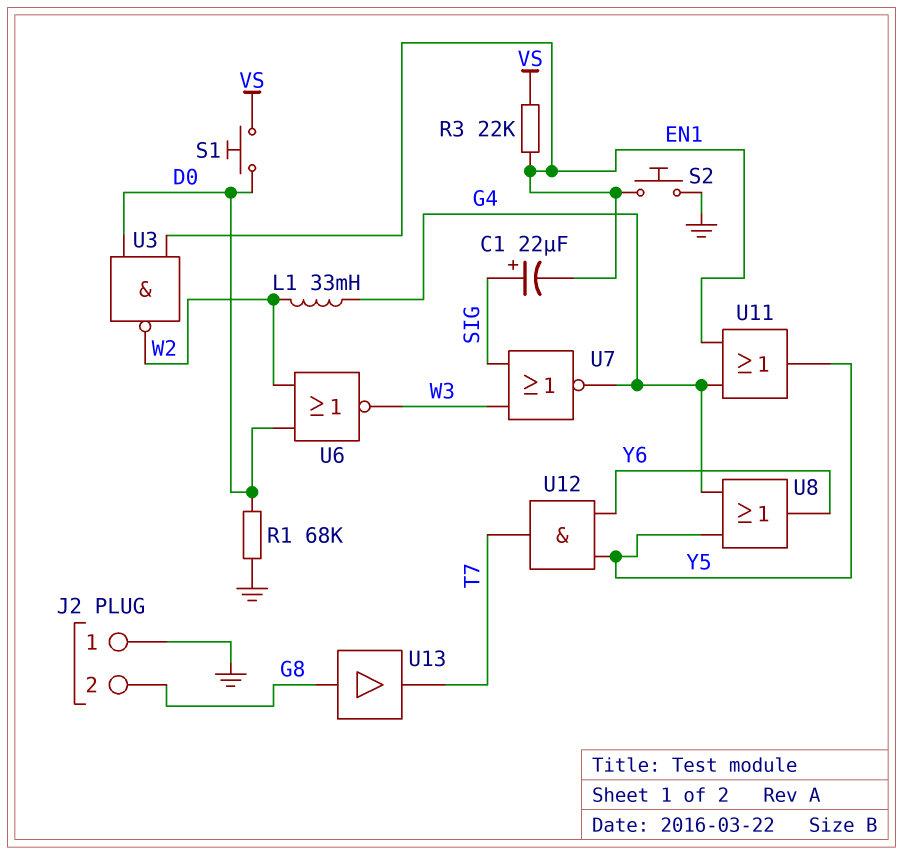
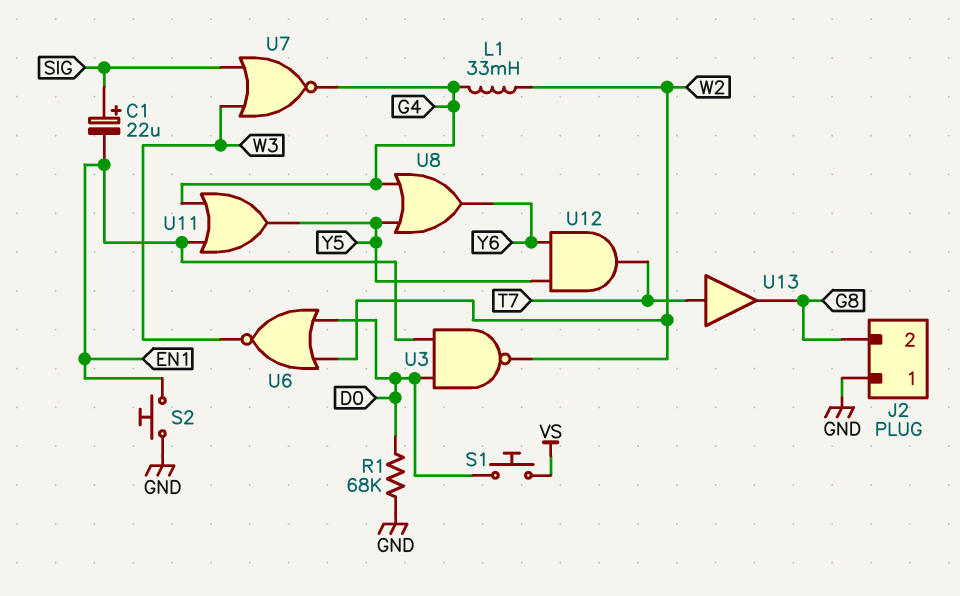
R3: 22k (EN1, VS) -> none
U13: buffer (in G8, out T7) -> buffer (in T7, out G8)

